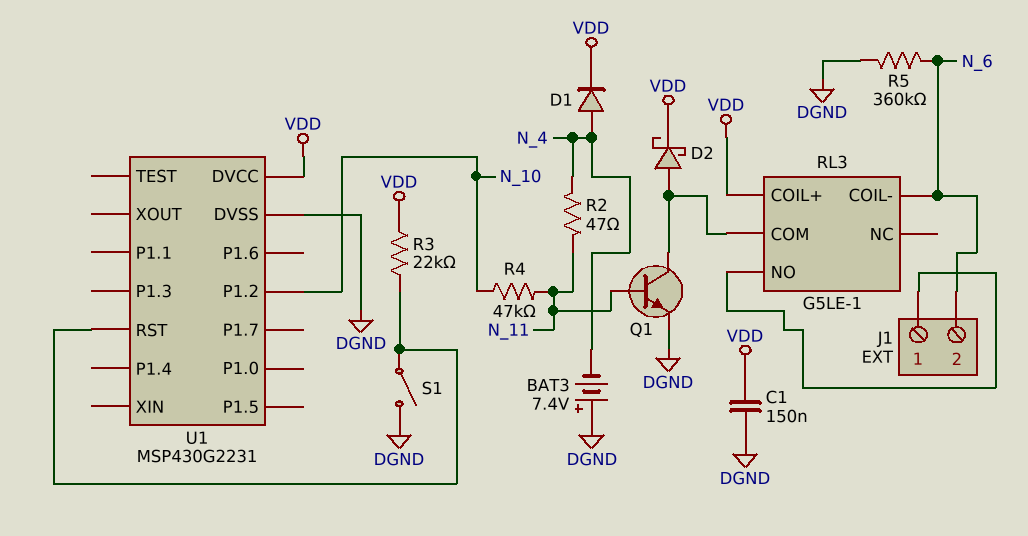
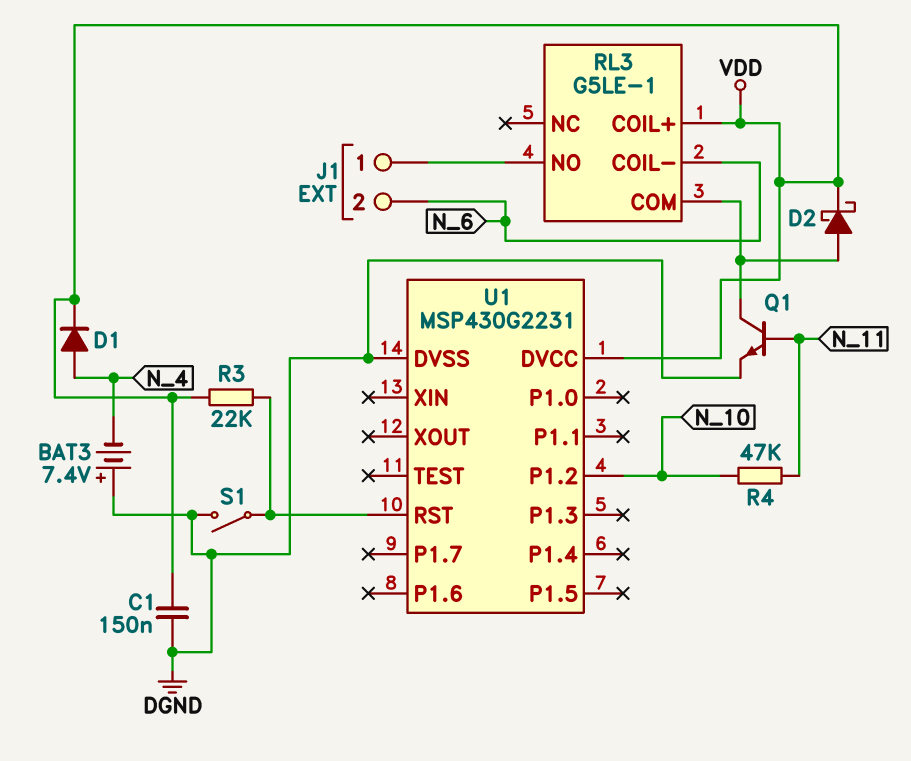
R2: 47 (N_4, N_11) -> none
R5: 360k (DGND, N_6) -> none

